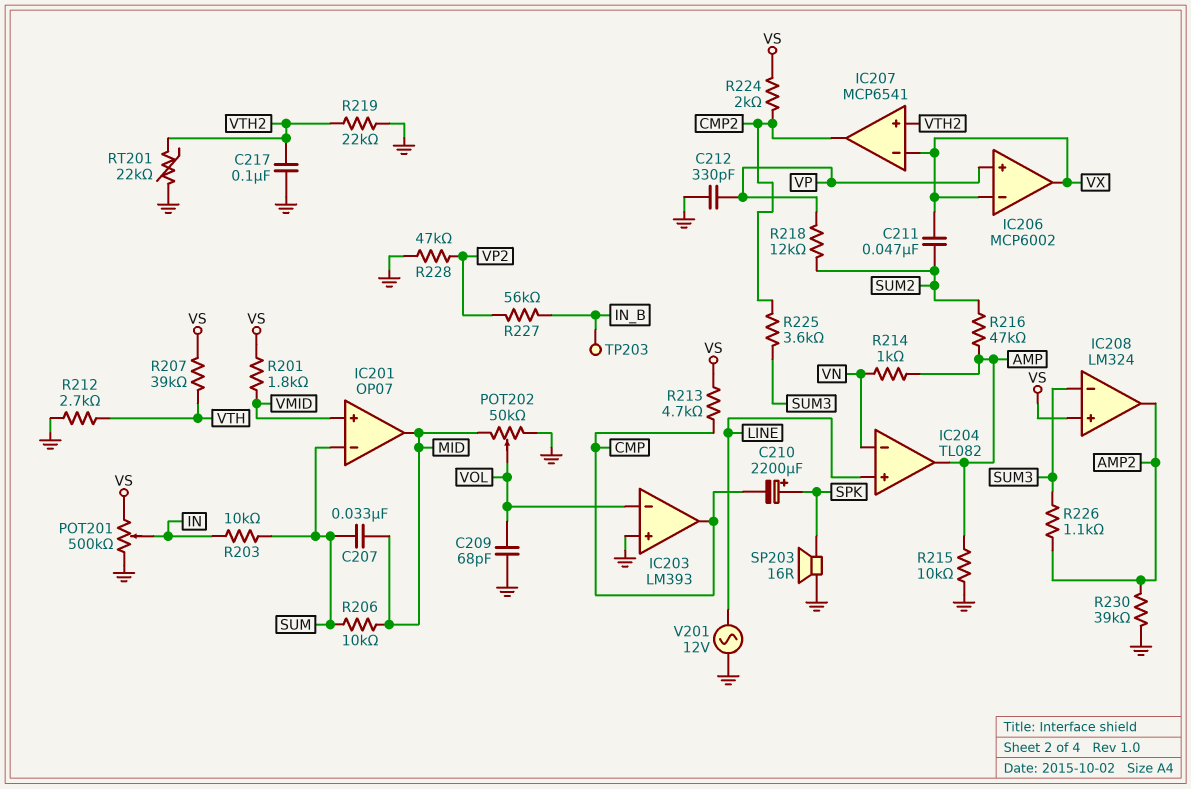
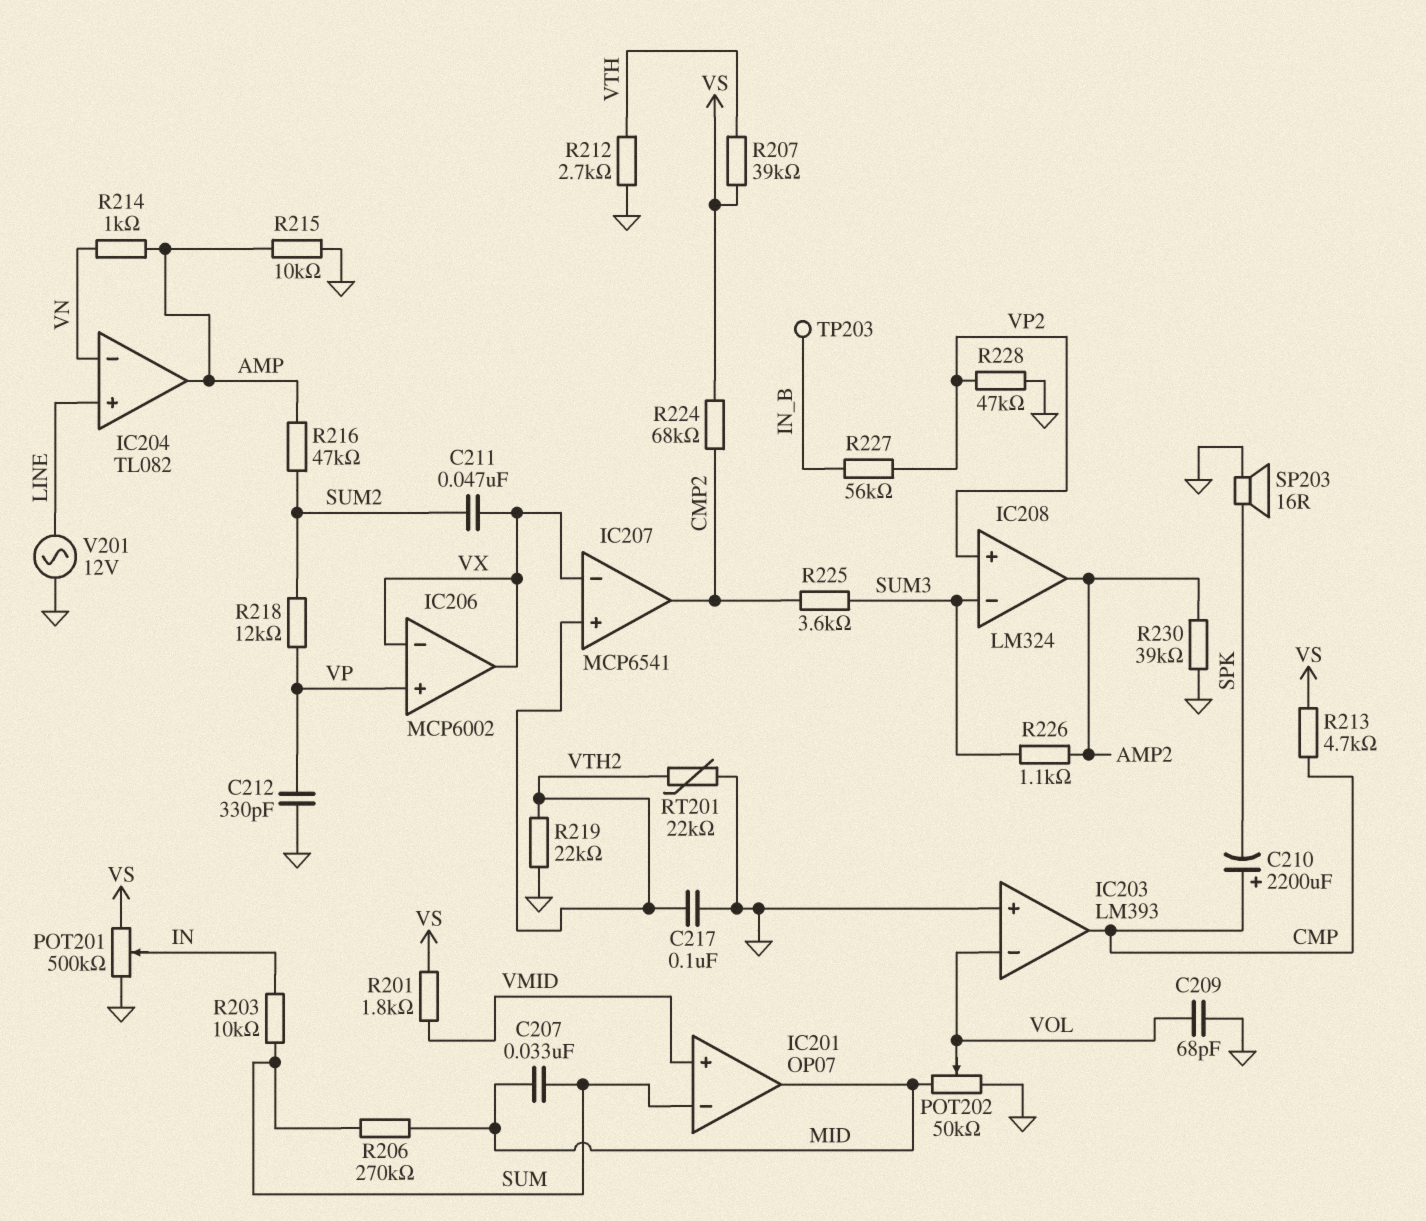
C210: 2200uF (plus SPK, minus CMP) -> 2200uF (plus CMP, minus SPK)
IC208 pin in+: VS -> VP2
R206: 10k (MID, SUM) -> 270k (MID, SUM)
R224: 2k (CMP2, VS) -> 68k (CMP2, VS)

